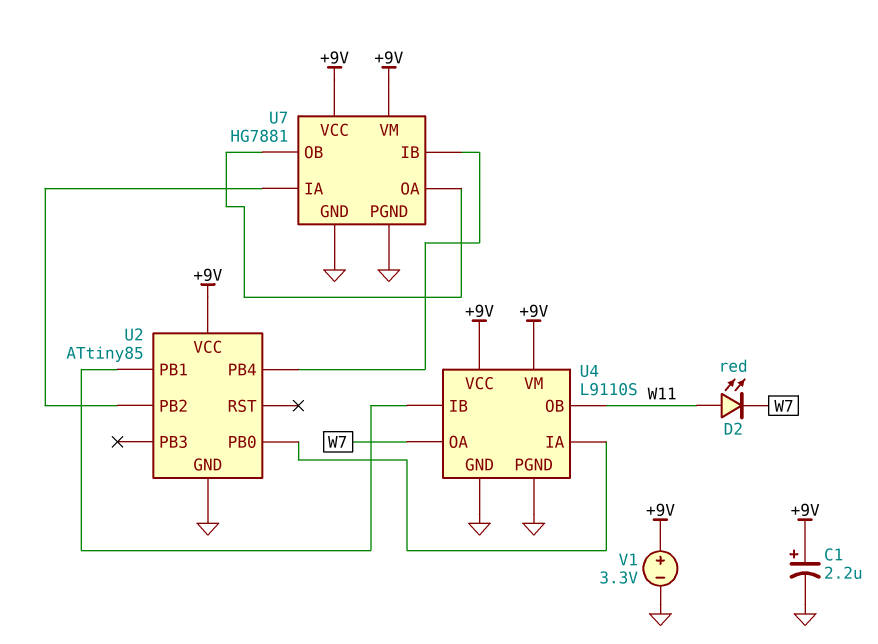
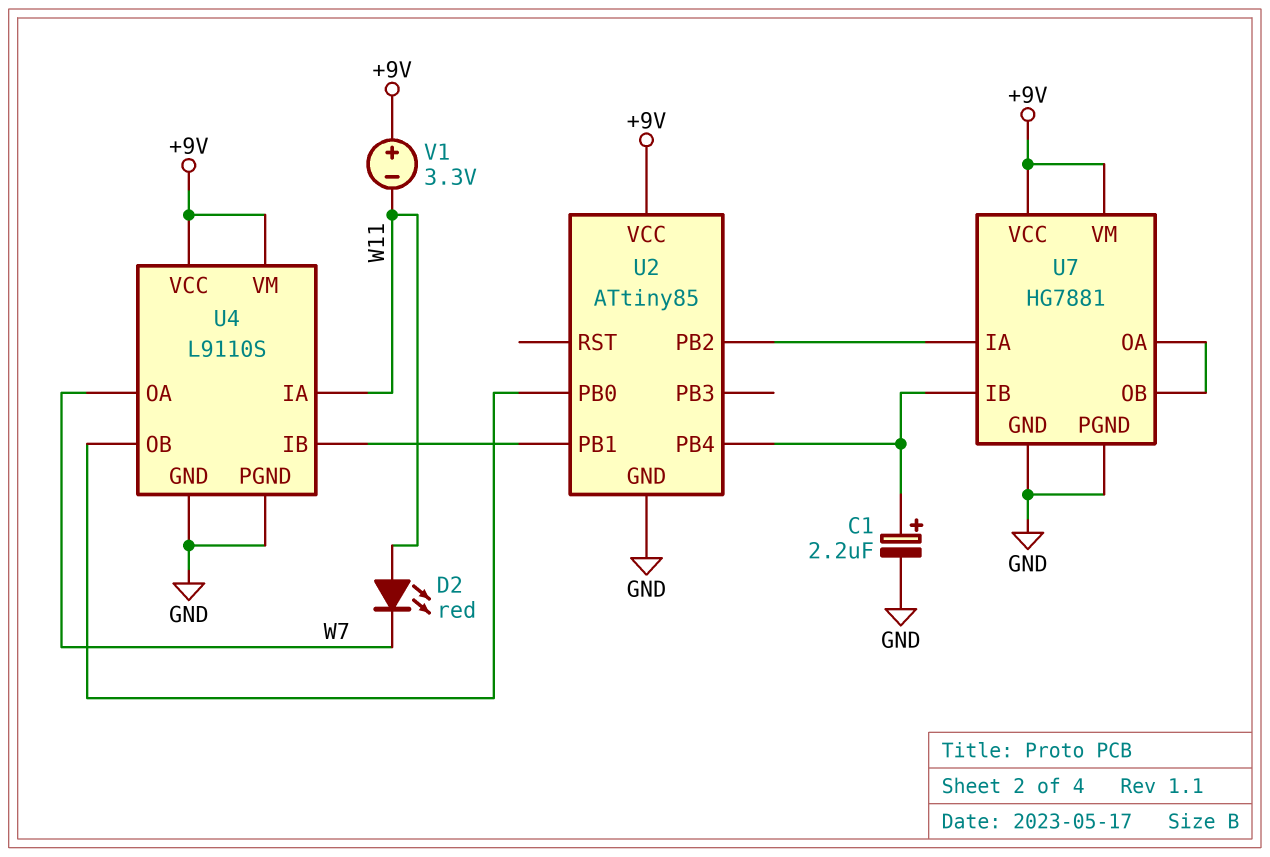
C1: 2.2uF (plus +9V, minus GND) -> 2.2uF (plus U2/PB4, minus GND)
U4 pin IA: U2/PB0 -> W11
U4 pin OB: W11 -> U2/PB0
V1: 3.3V (plus +9V, minus GND) -> 3.3V (plus +9V, minus W11)

